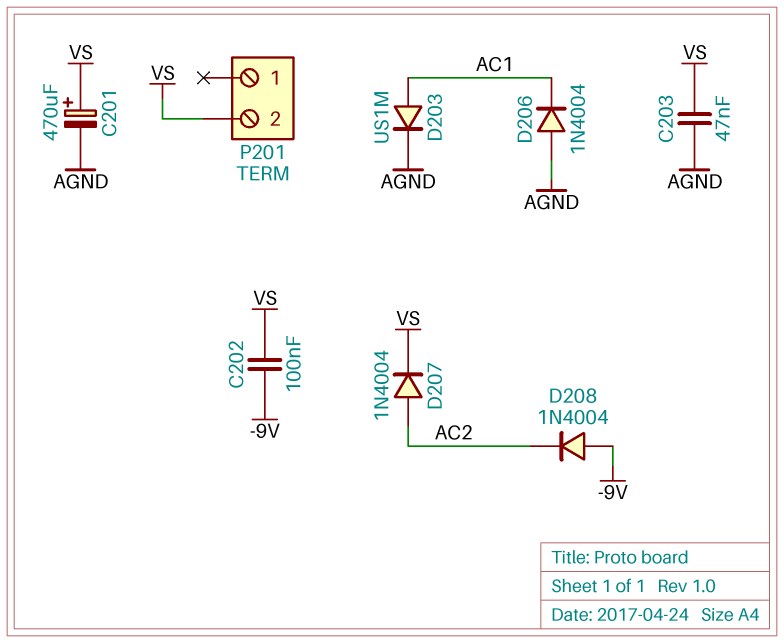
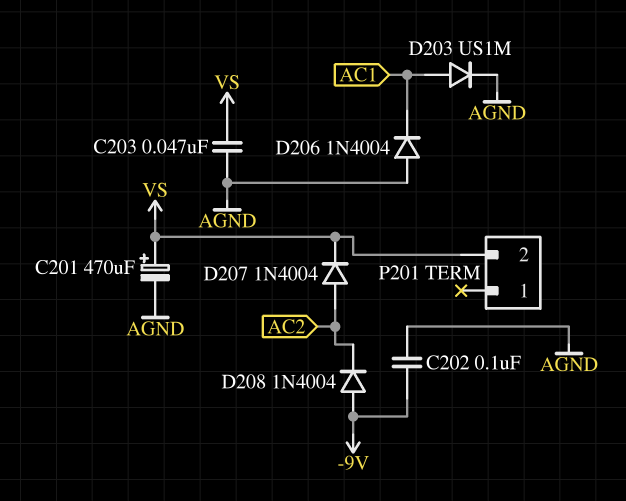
C202: 100nF (-9V, VS) -> 100nF (-9V, AGND)

